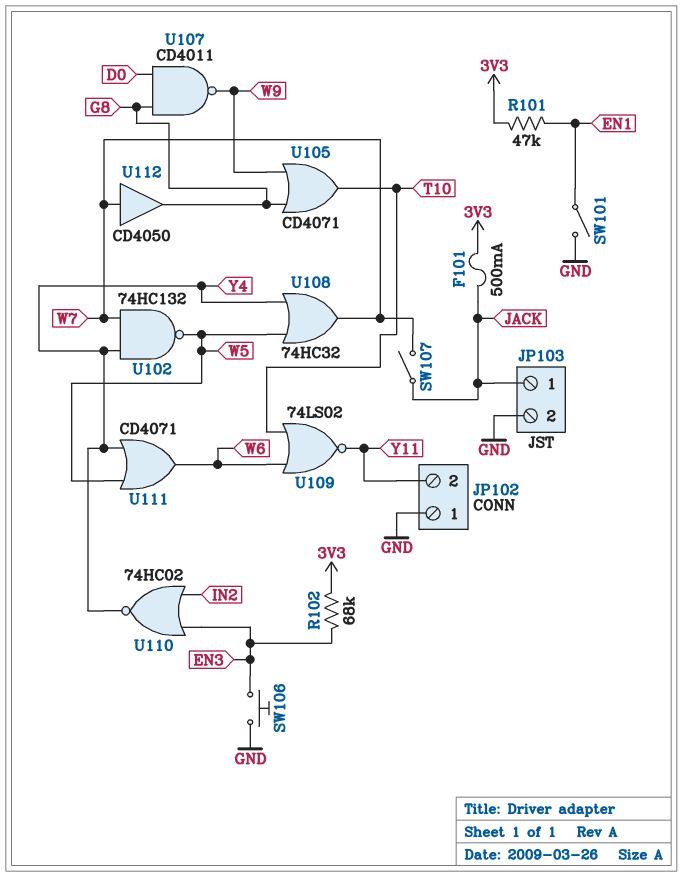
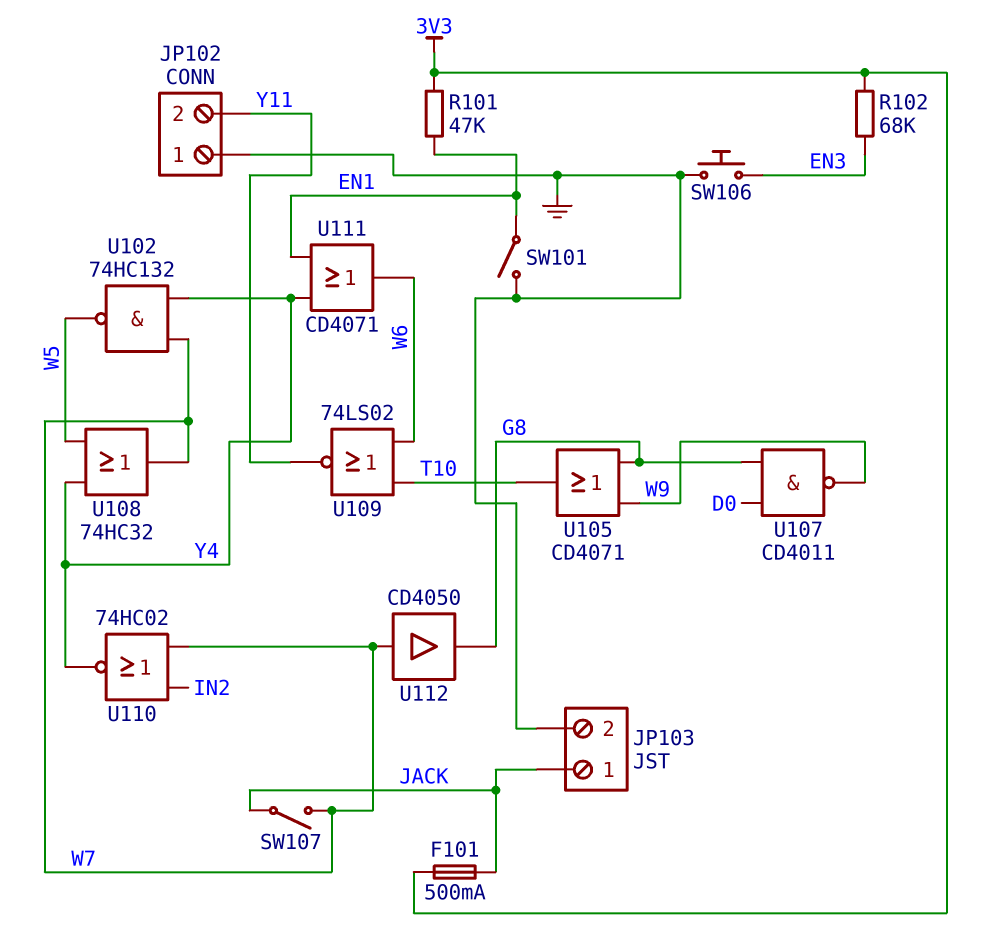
U110: NOR 74HC02 (in EN3, in IN2, out Y4) -> NOR 74HC02 (in IN2, in W7, out Y4)
U111: OR CD4071 (in W5, in Y4, out W6) -> OR CD4071 (in EN1, in Y4, out W6)

